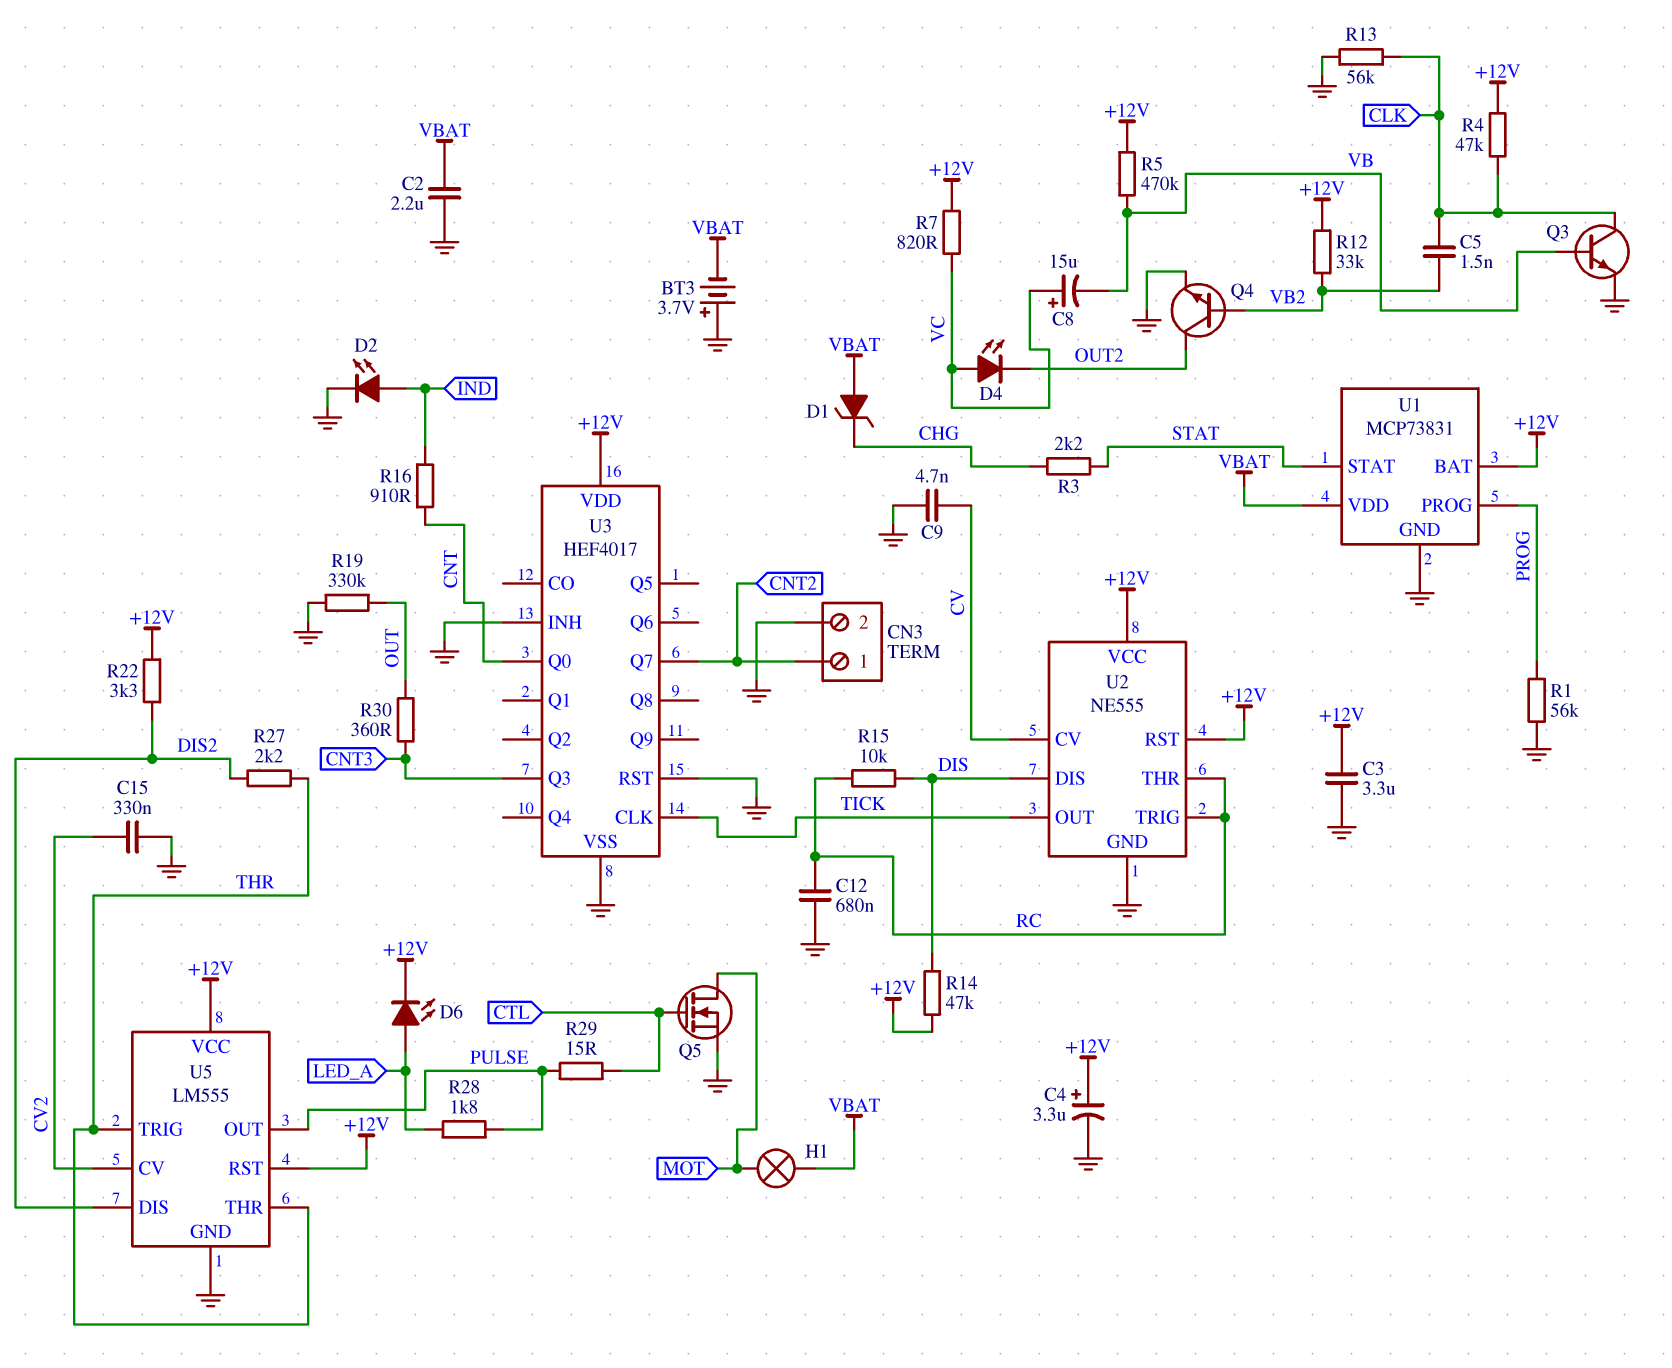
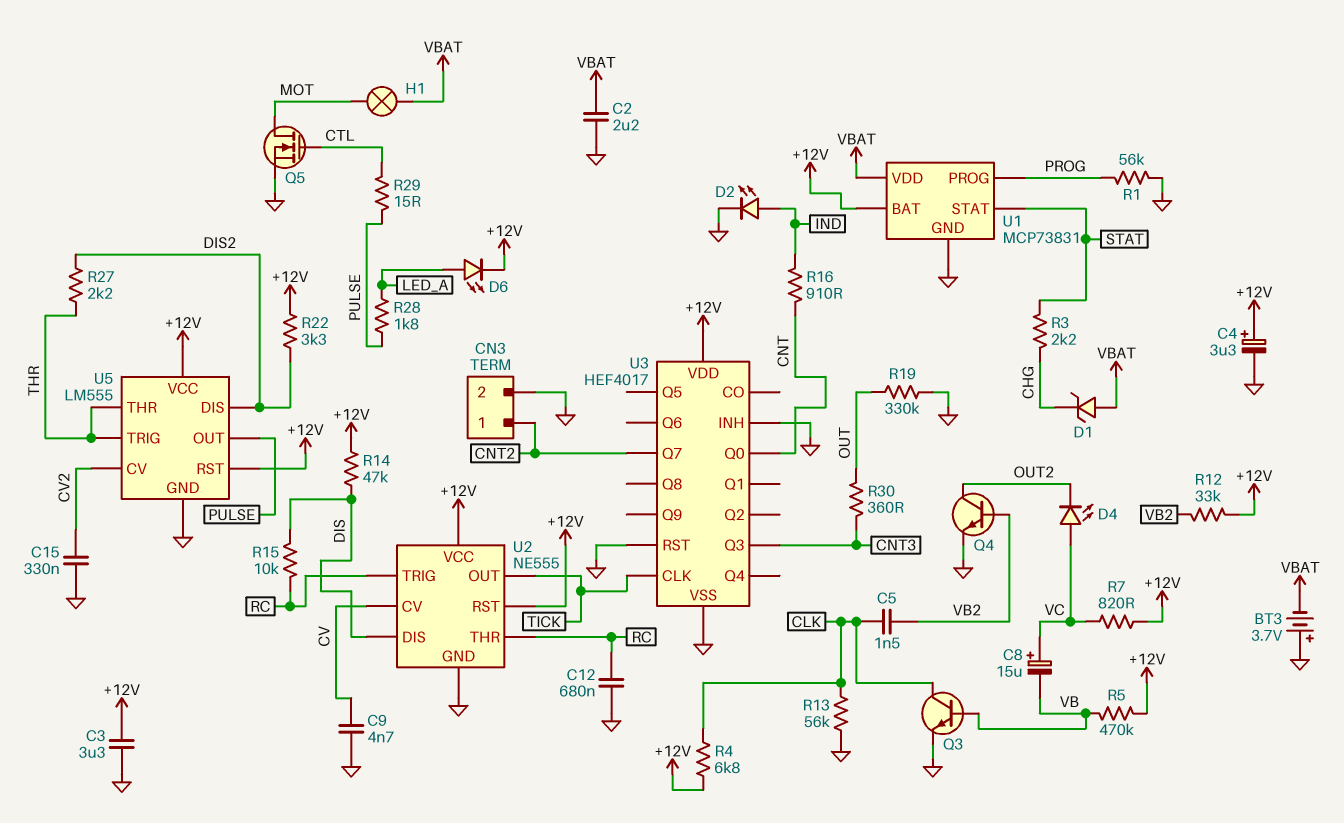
R4: 47k (+12V, CLK) -> 6.8k (+12V, CLK)

